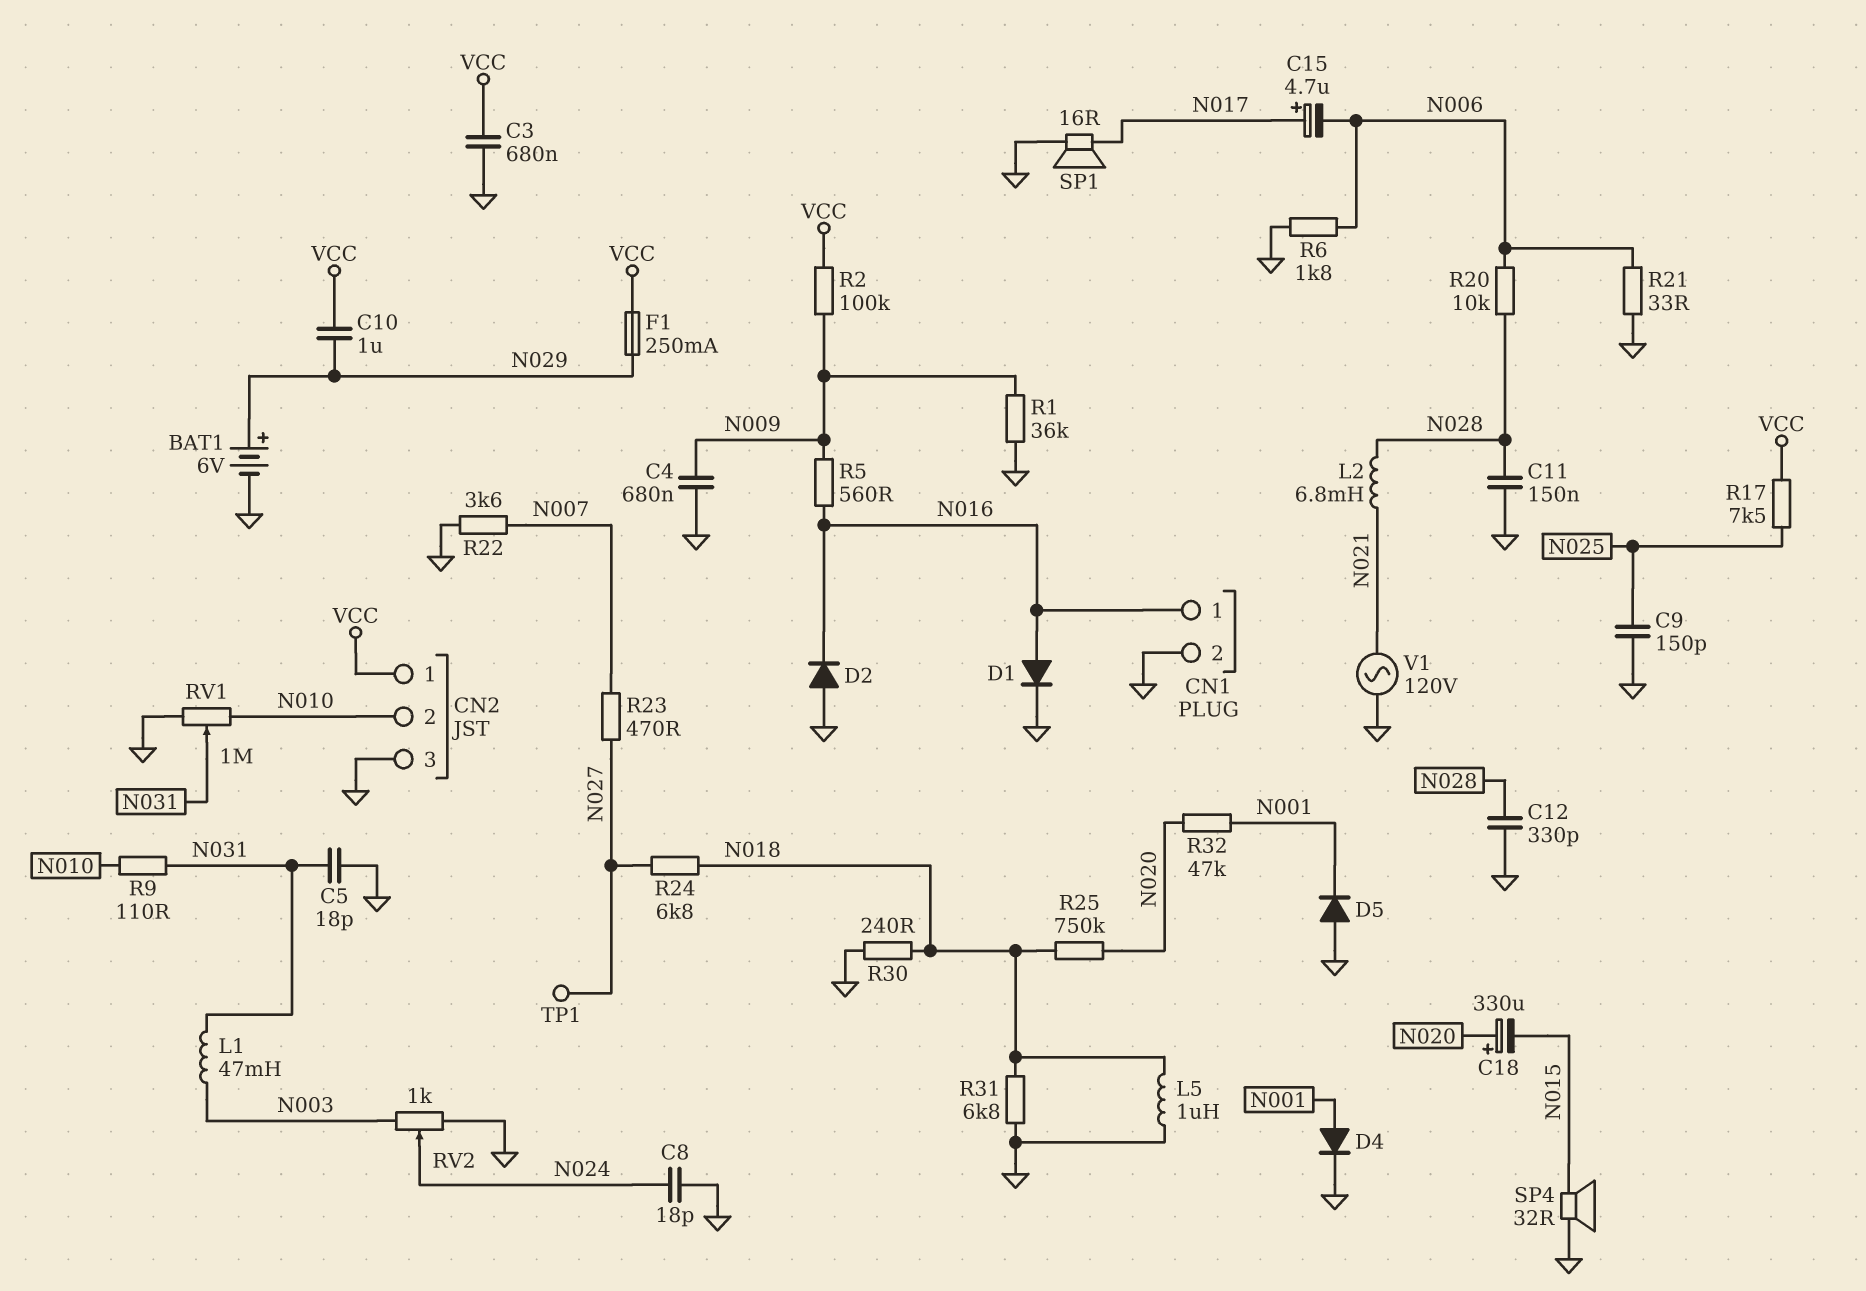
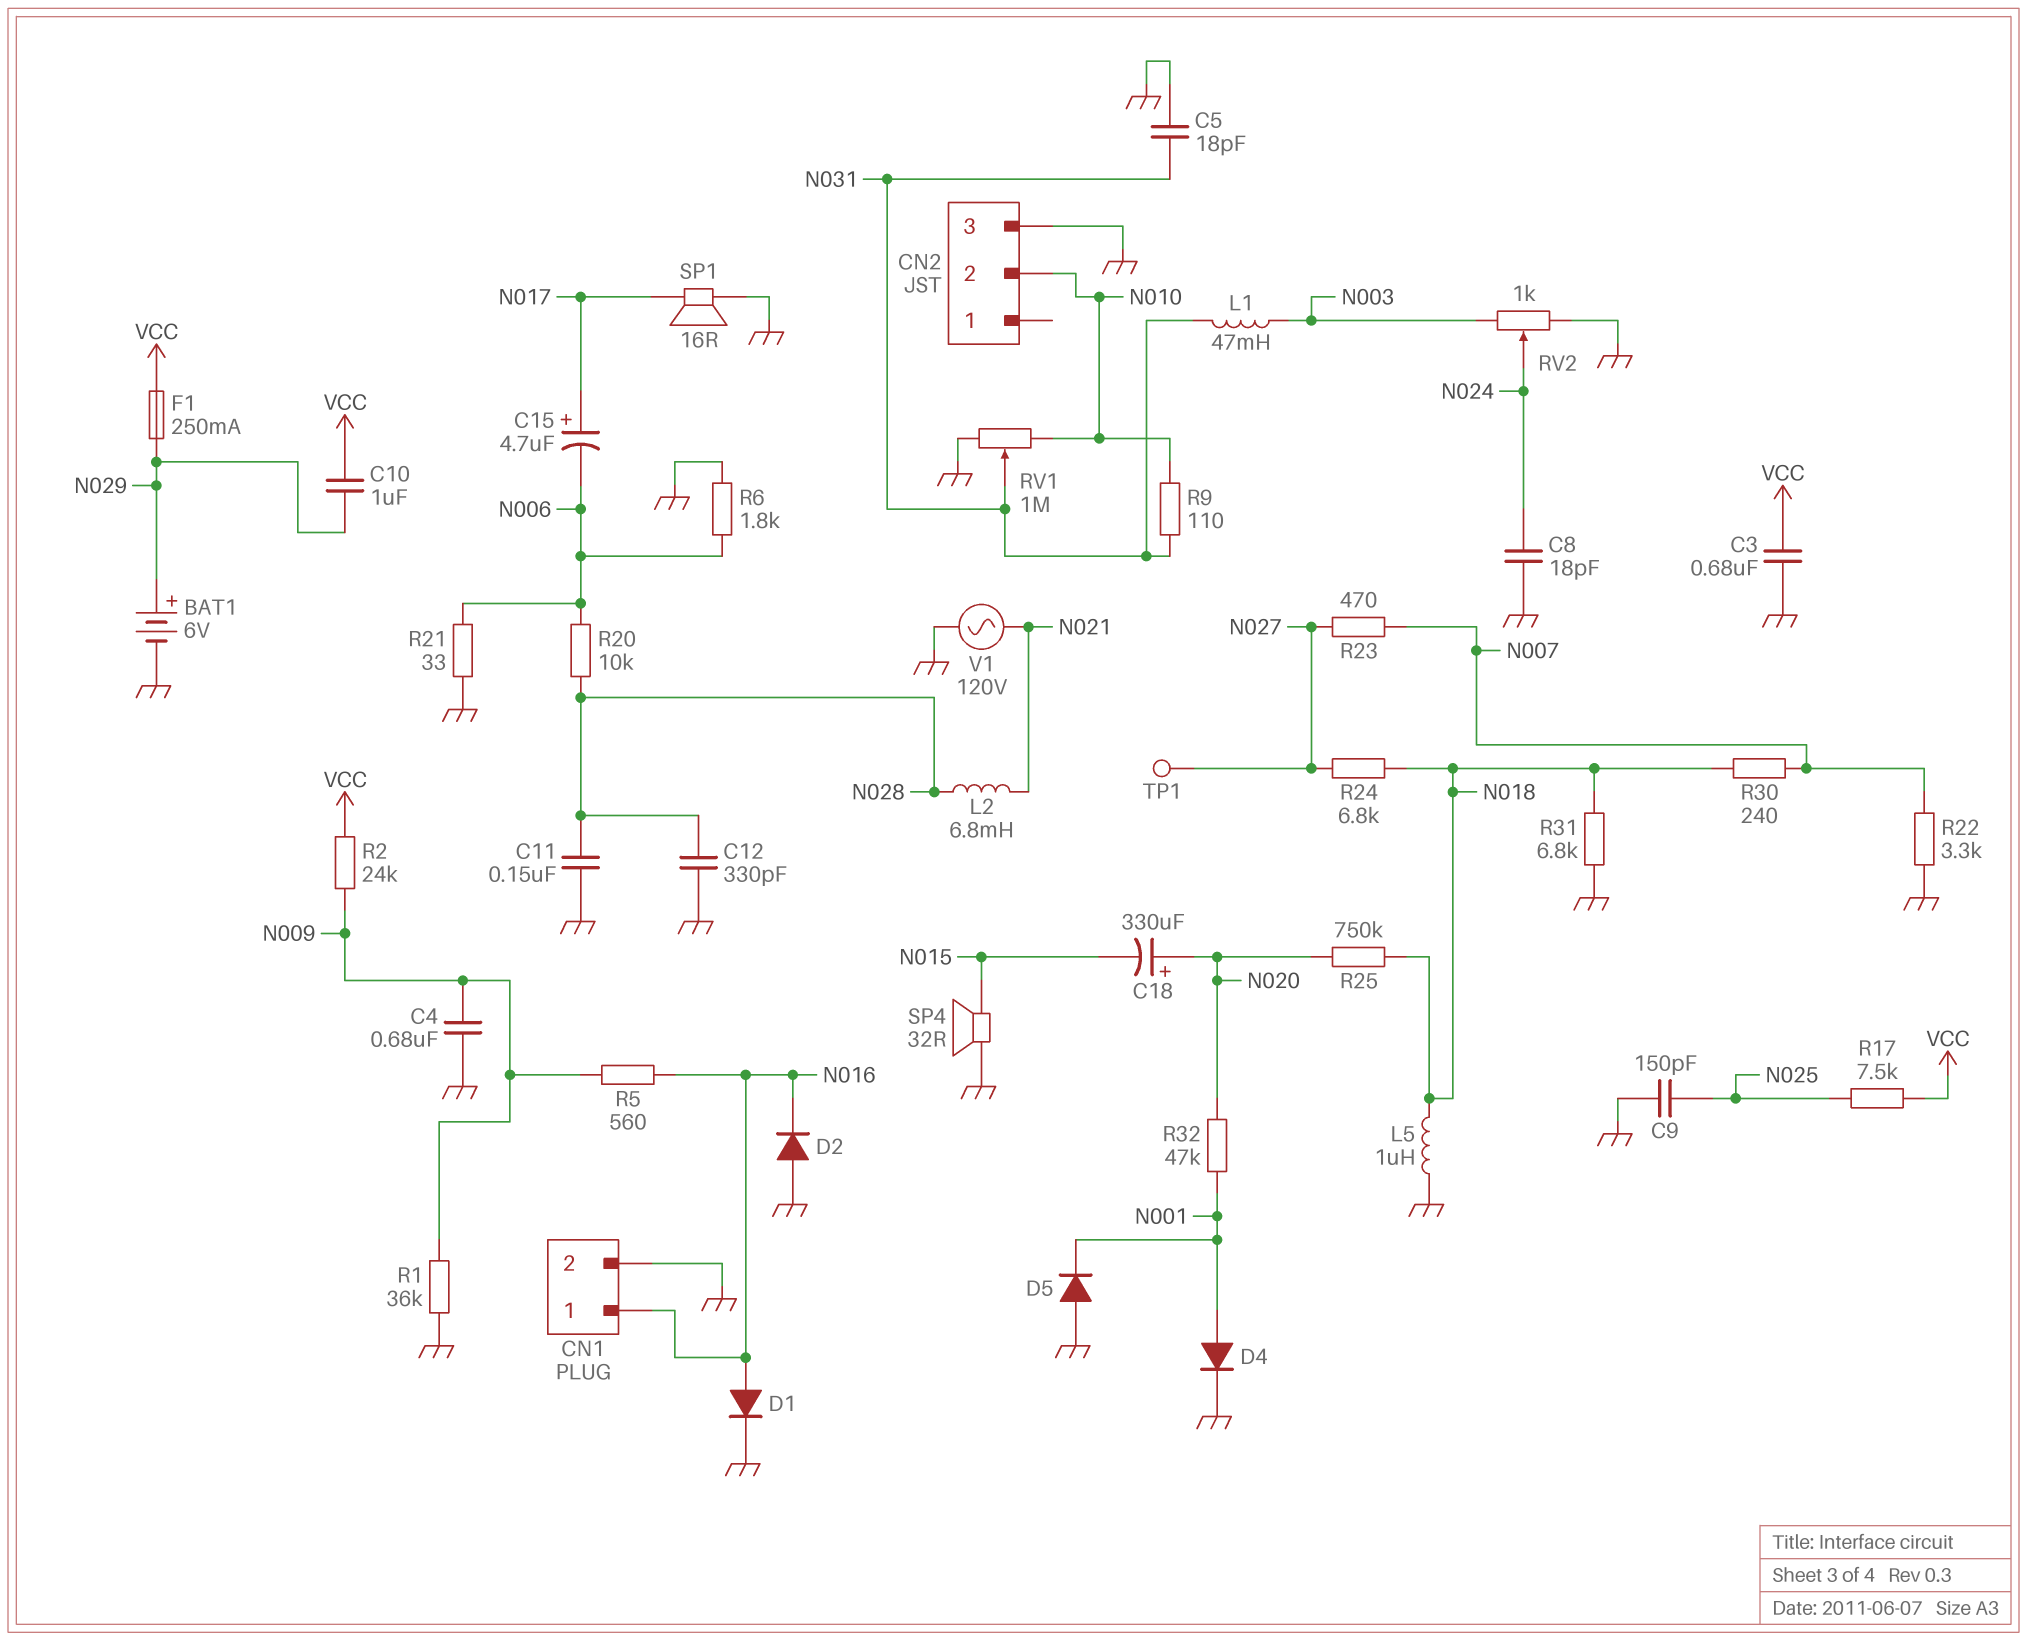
CN2 pin 1: VCC -> none
R2: 100k (N009, VCC) -> 24k (N009, VCC)
R22: 3.6k (GND, N007) -> 3.3k (GND, N007)
R30: 240 (GND, N018) -> 240 (N007, N018)

